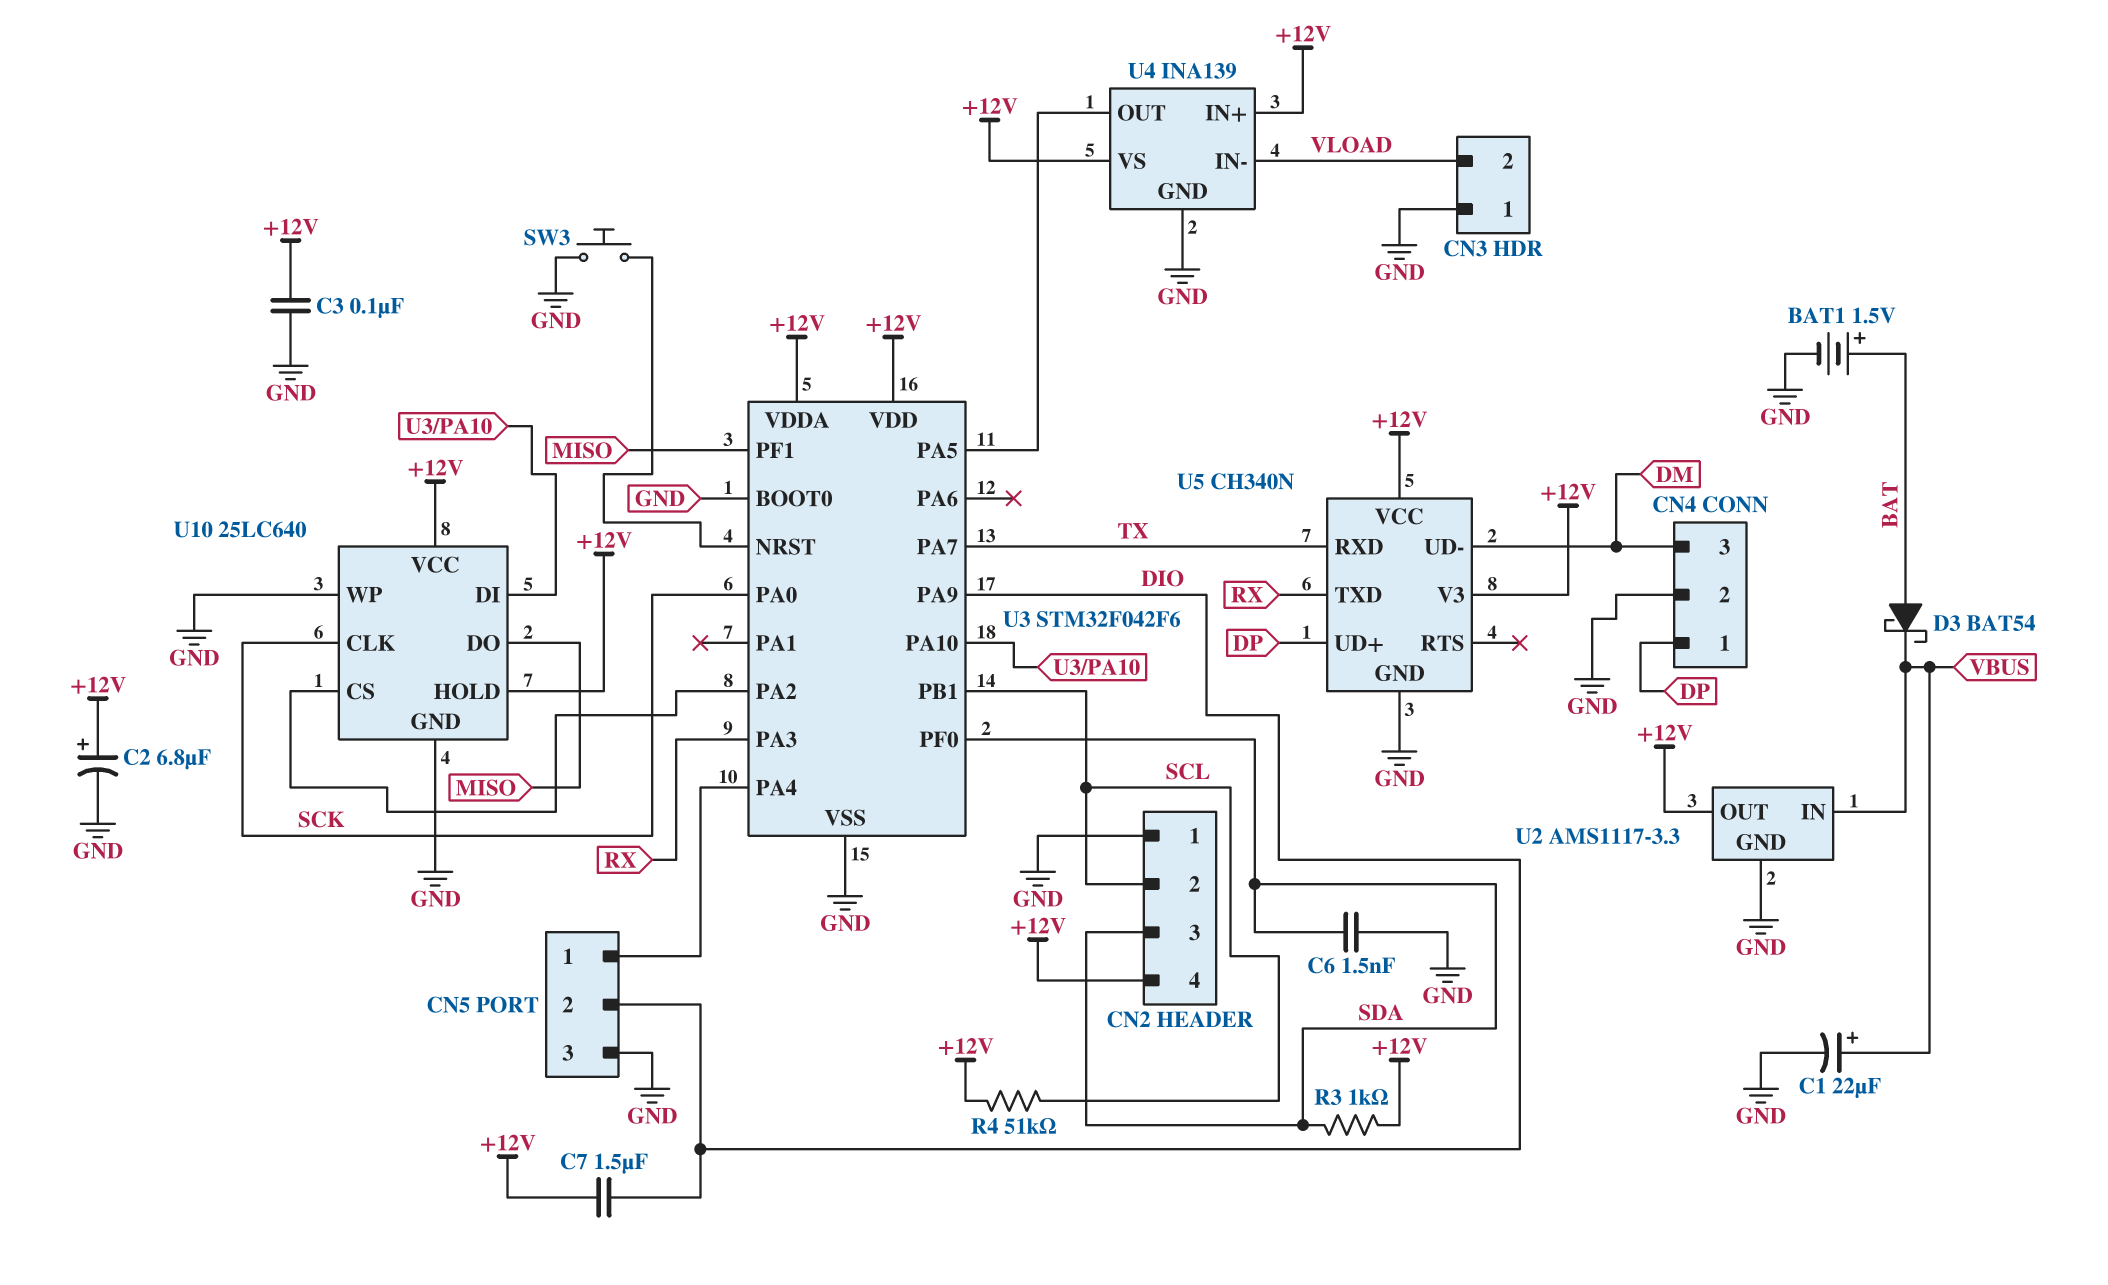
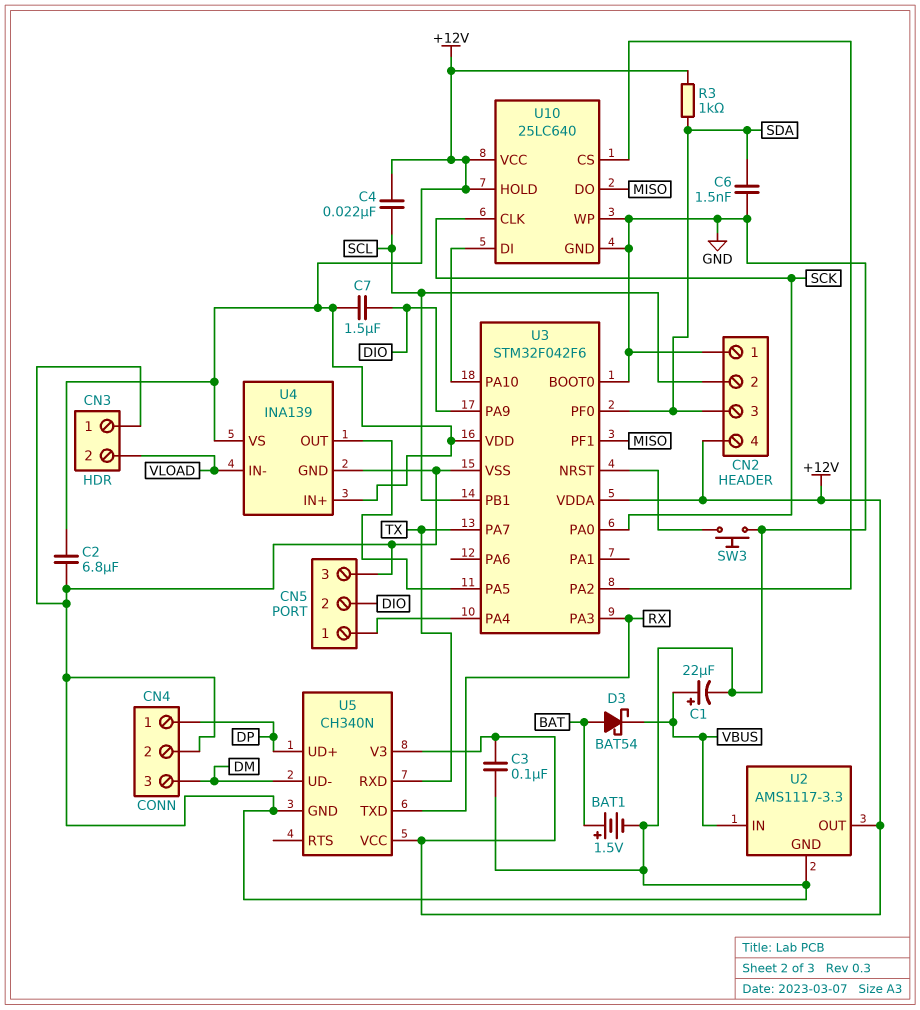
C2: 6.8uF (plus +12V, minus GND) -> 6.8uF (+12V, GND)
C4: none -> 22nF (+12V, SCL)
R4: 51k (+12V, SCL) -> none

